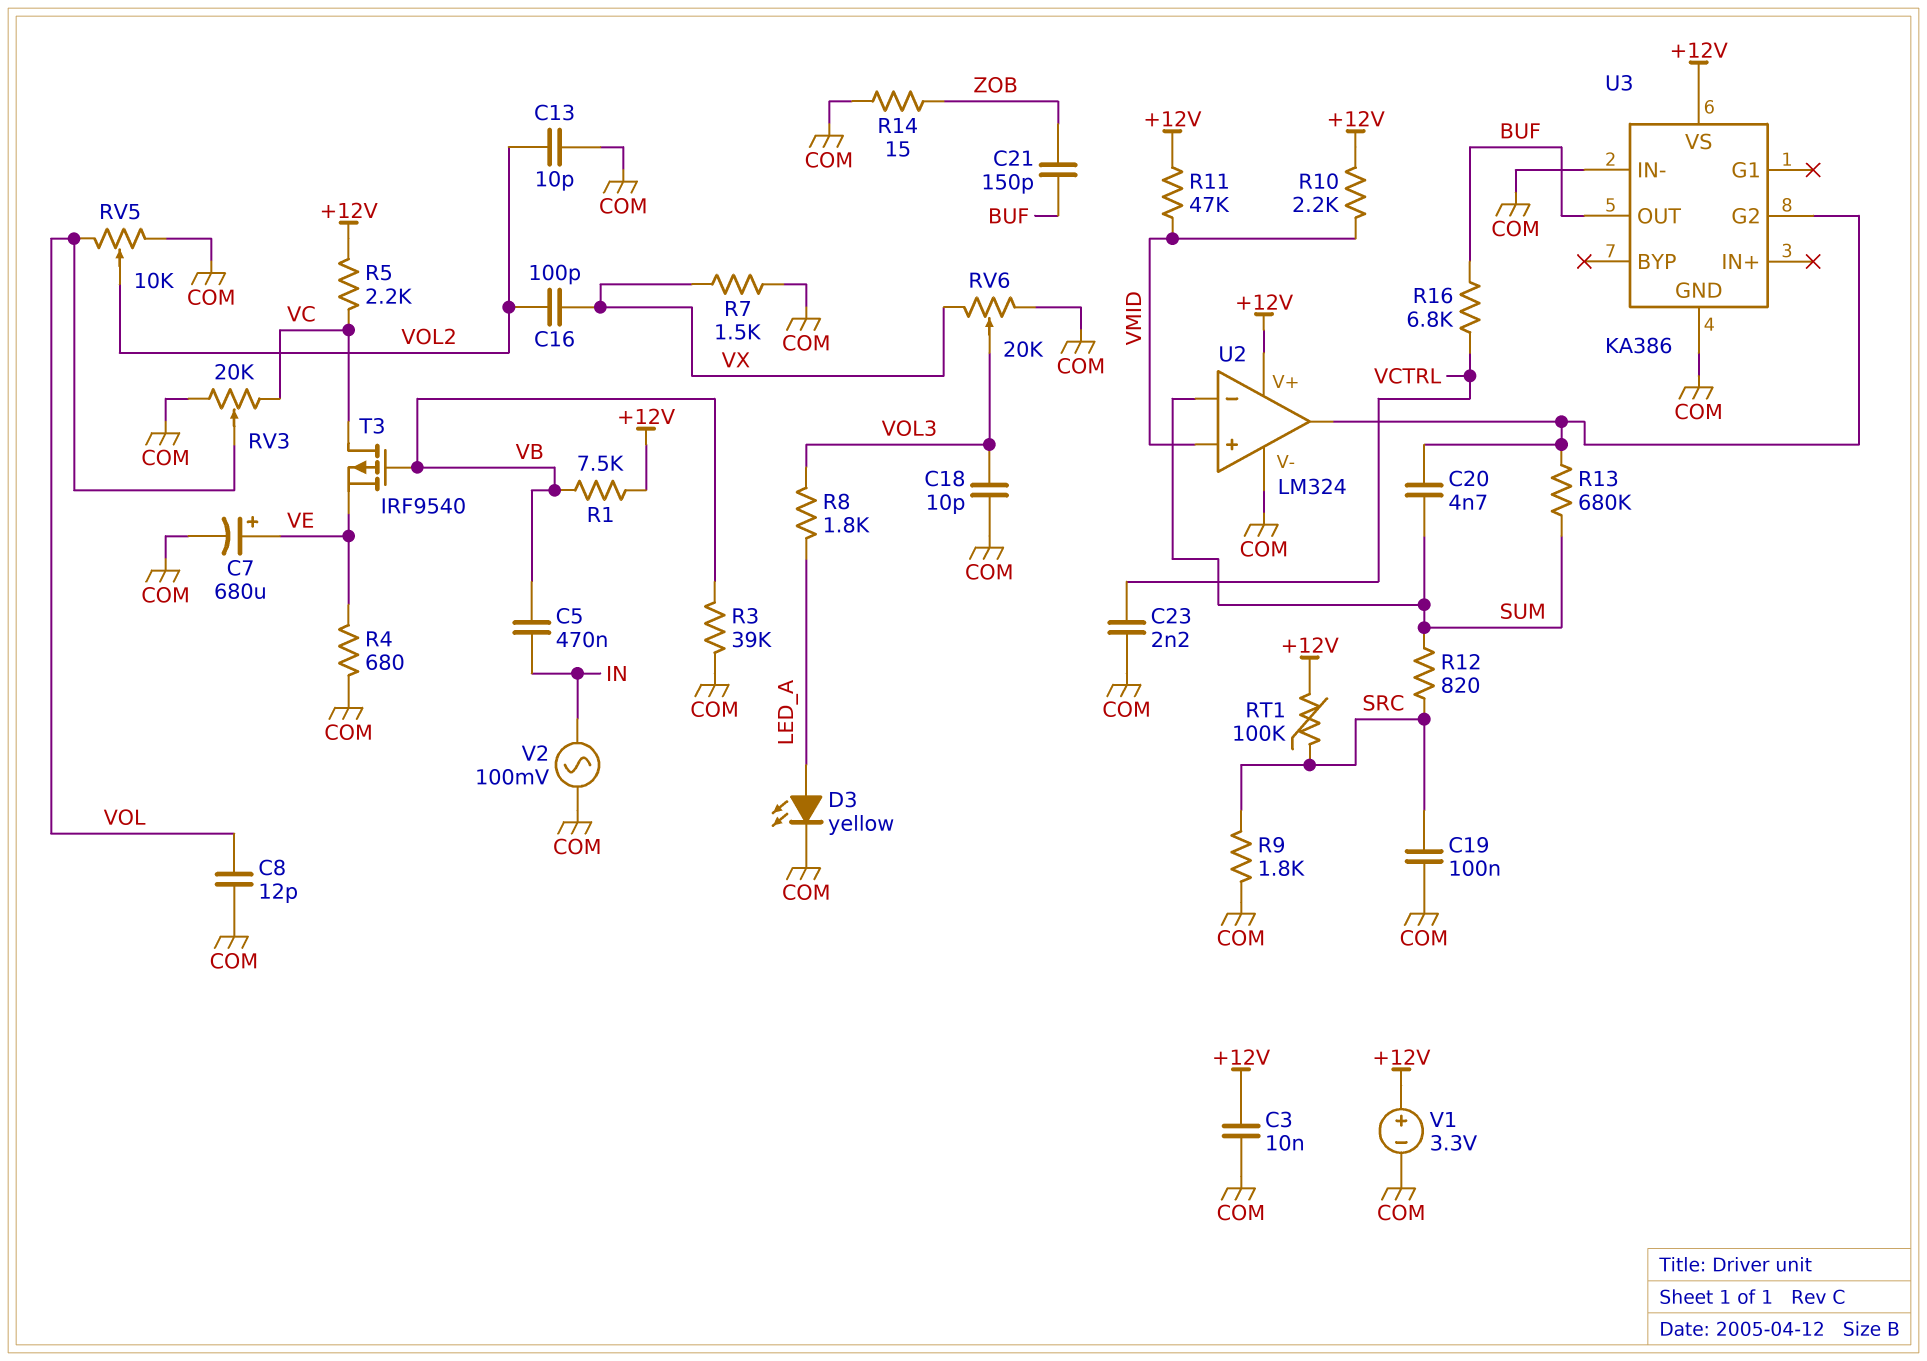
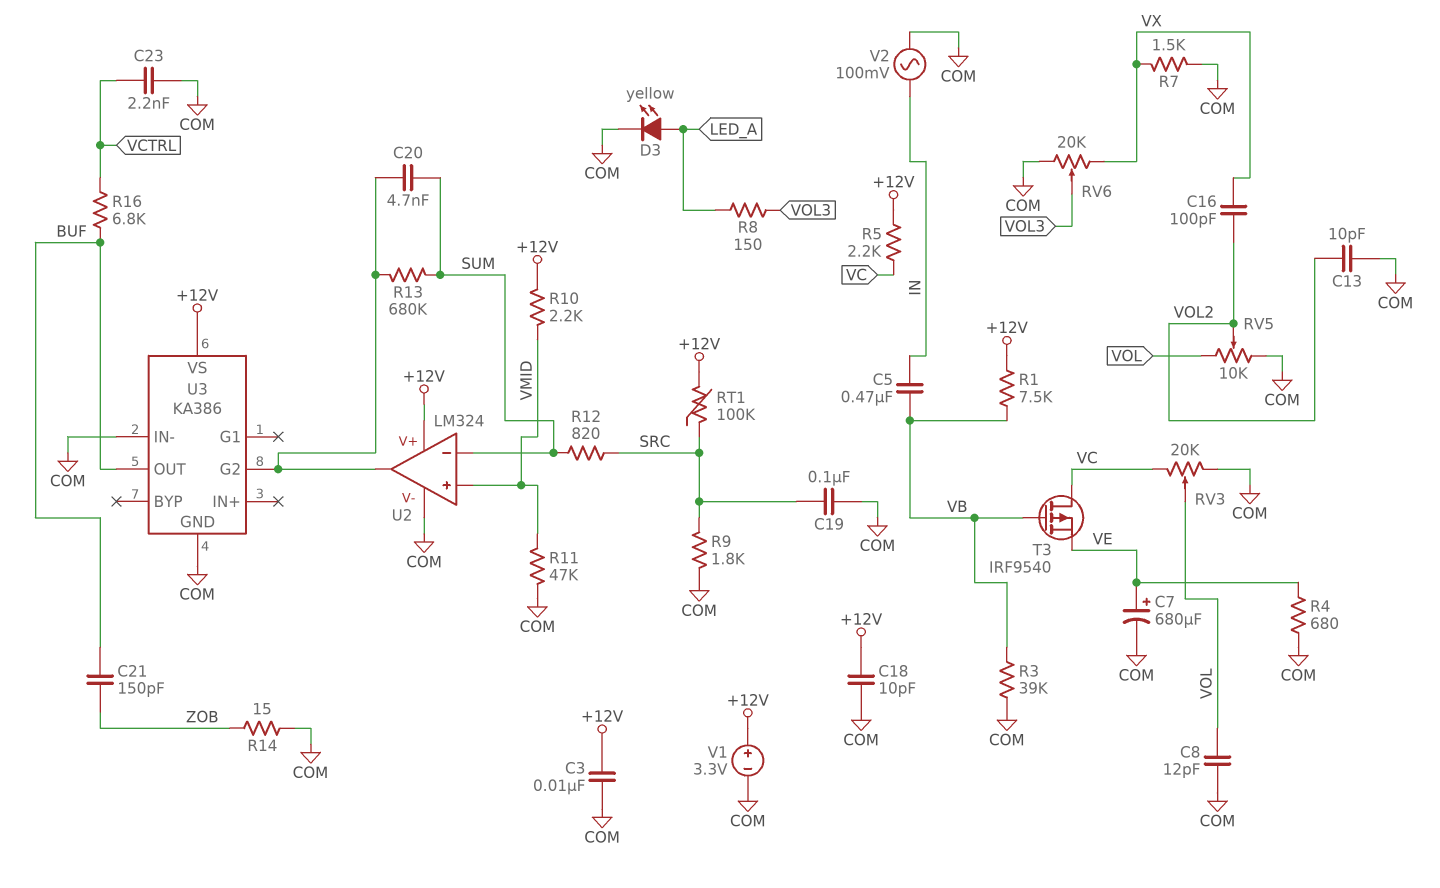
C18: 10pF (COM, VOL3) -> 10pF (+12V, COM)
R8: 1.8k (LED_A, VOL3) -> 150 (LED_A, VOL3)
R11: 47k (+12V, VMID) -> 47k (COM, VMID)

